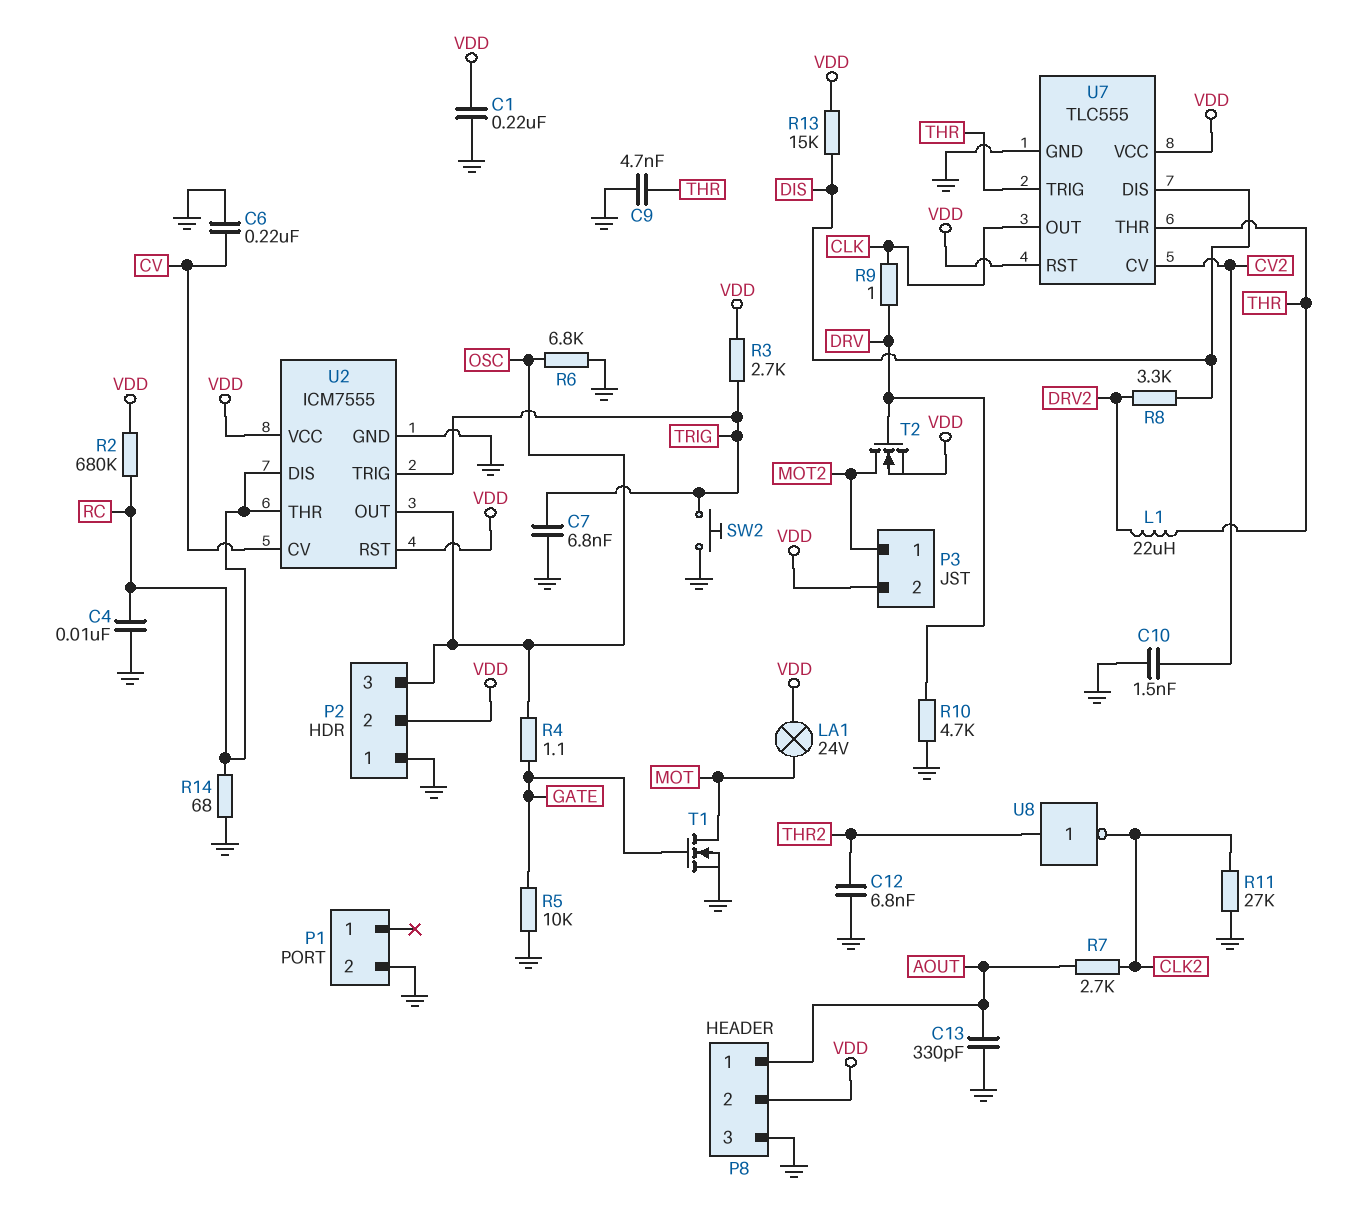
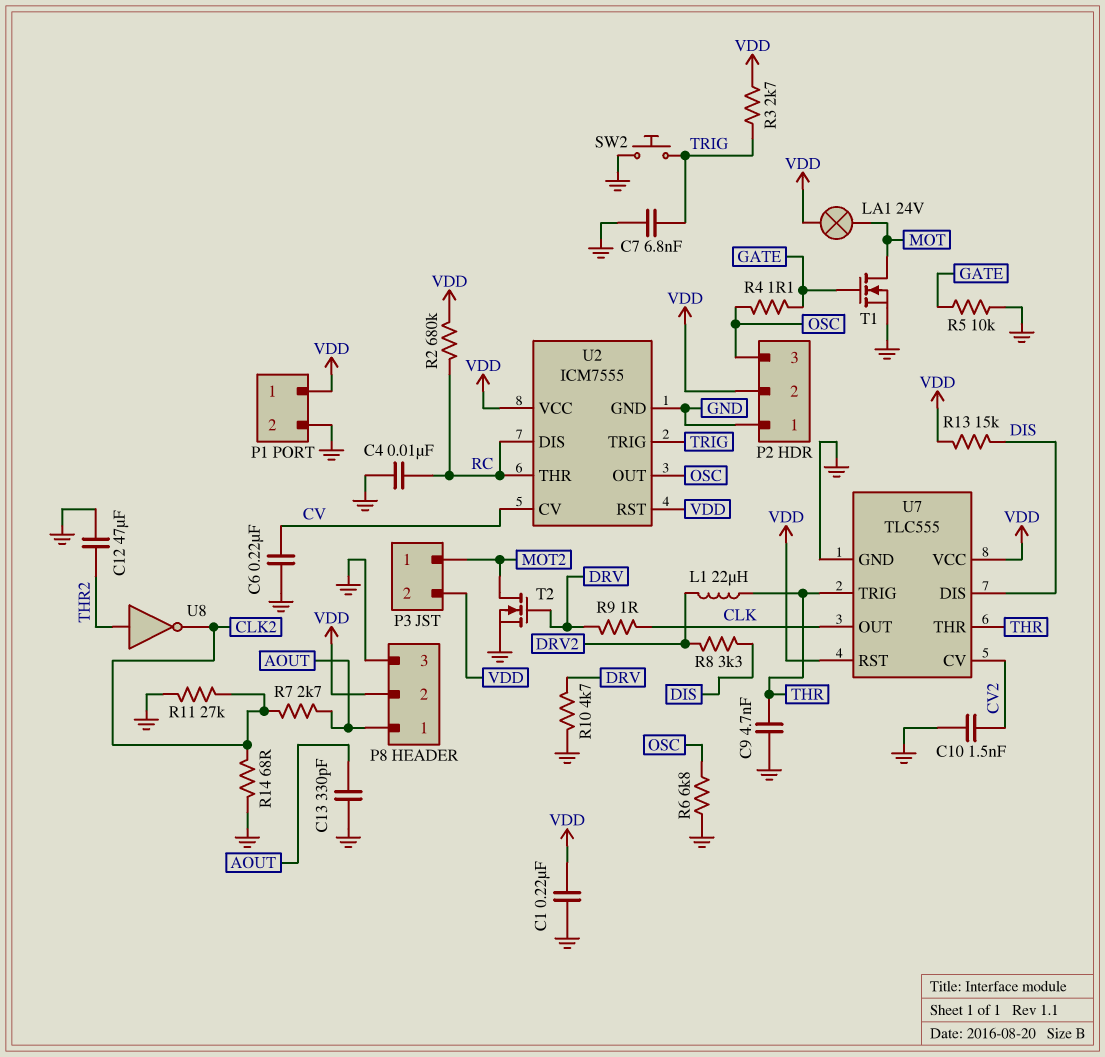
C12: 6.8nF (GND, THR2) -> 47uF (GND, THR2)
P1 pin 1: none -> VDD
R14: 68 (GND, RC) -> 68 (CLK2, GND)
T2: NMOS (G DRV, D MOT2, S VDD) -> NMOS (G DRV, D MOT2, S GND)

